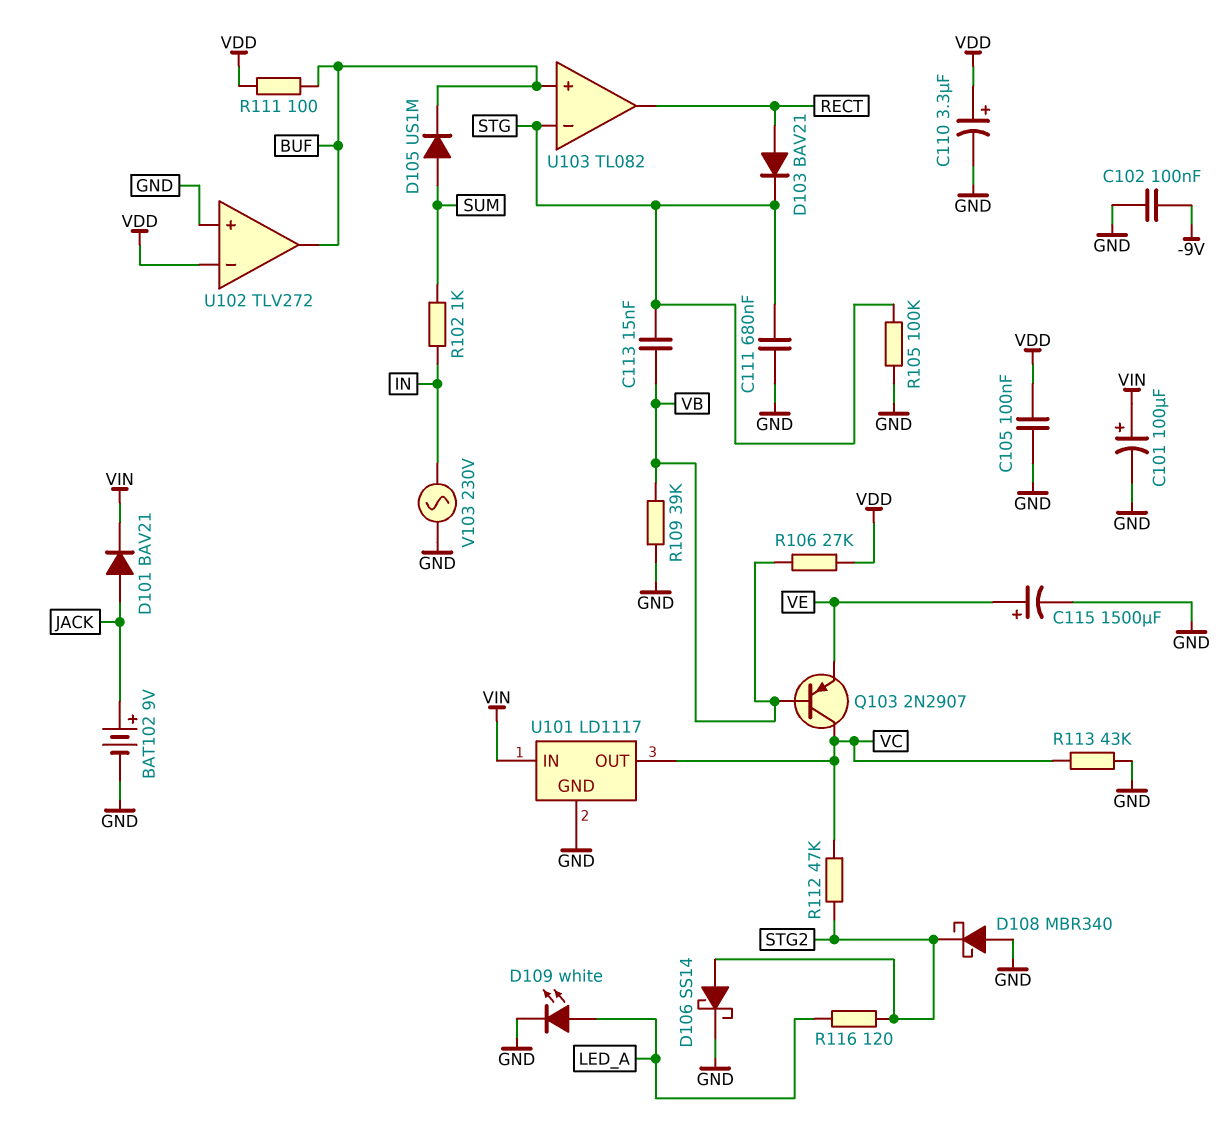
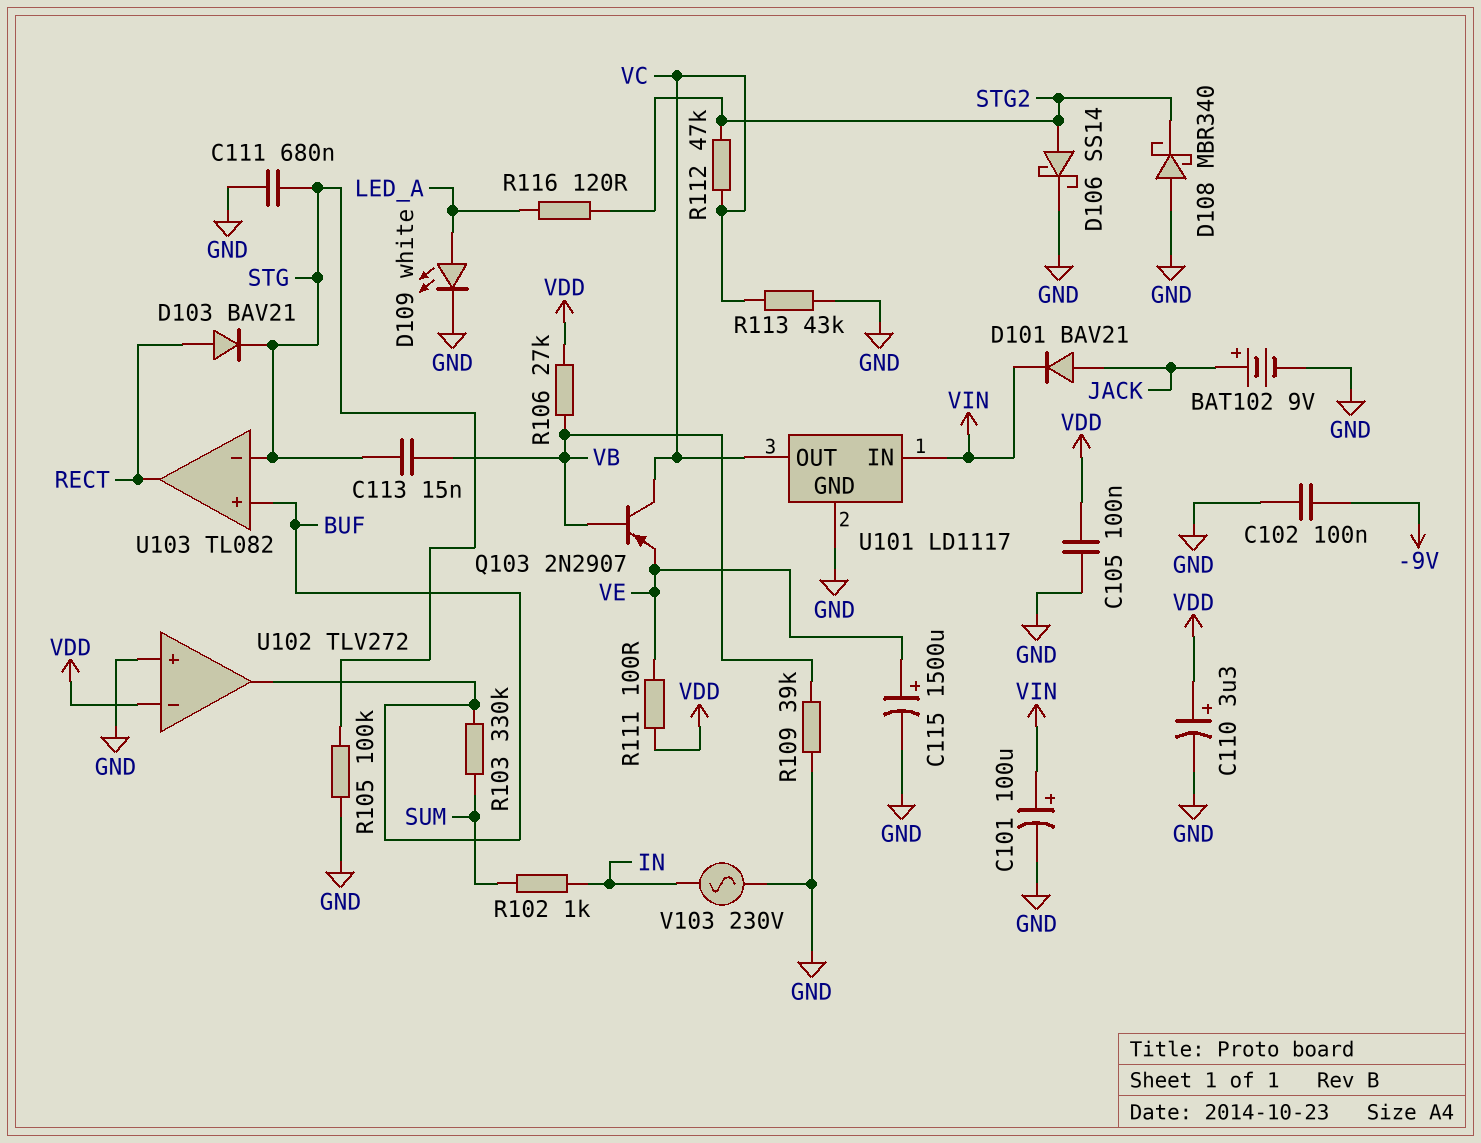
D105: diode US1M (A SUM, K BUF) -> none
R103: none -> 330k (BUF, SUM)
R111: 100 (BUF, VDD) -> 100 (VDD, VE)

